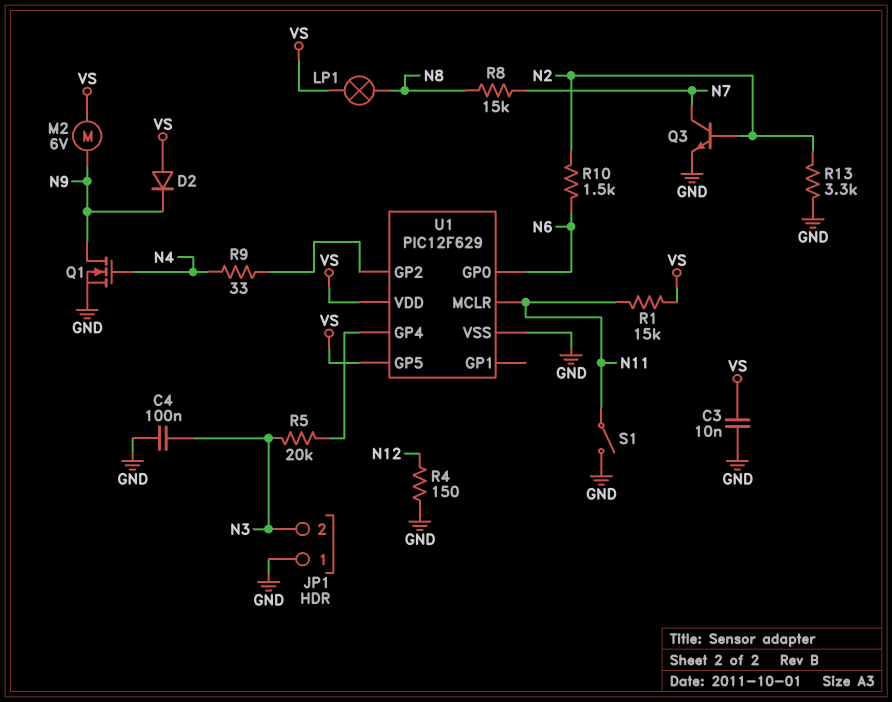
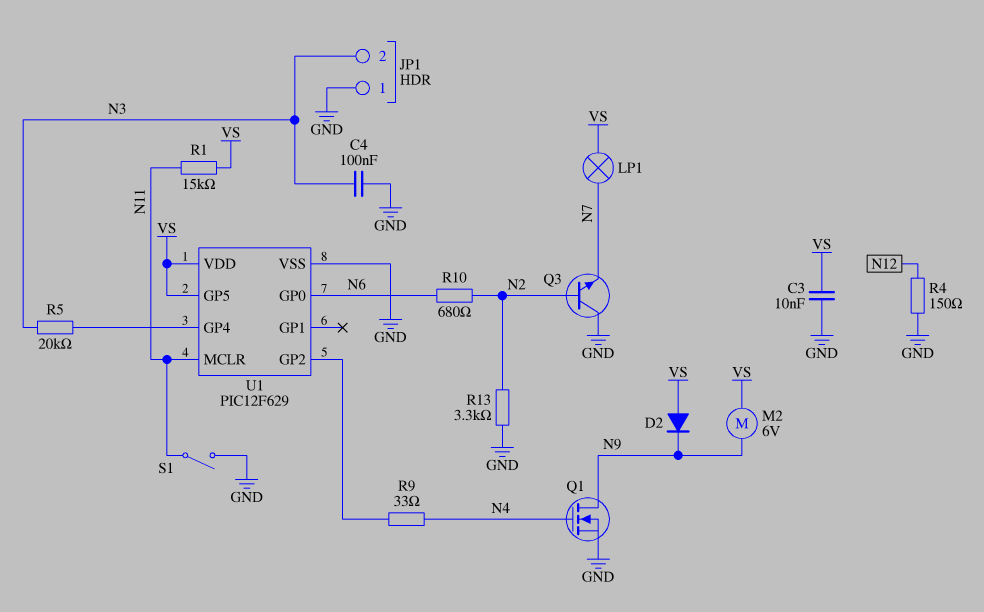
LP1: lamp (N8, VS) -> lamp (N7, VS)
Q3: NPN (B N2, C N7, E GND) -> NPN (B N2, C GND, E N7)
R8: 15k (N7, N8) -> none
R10: 1.5k (N2, N6) -> 680 (N2, N6)

